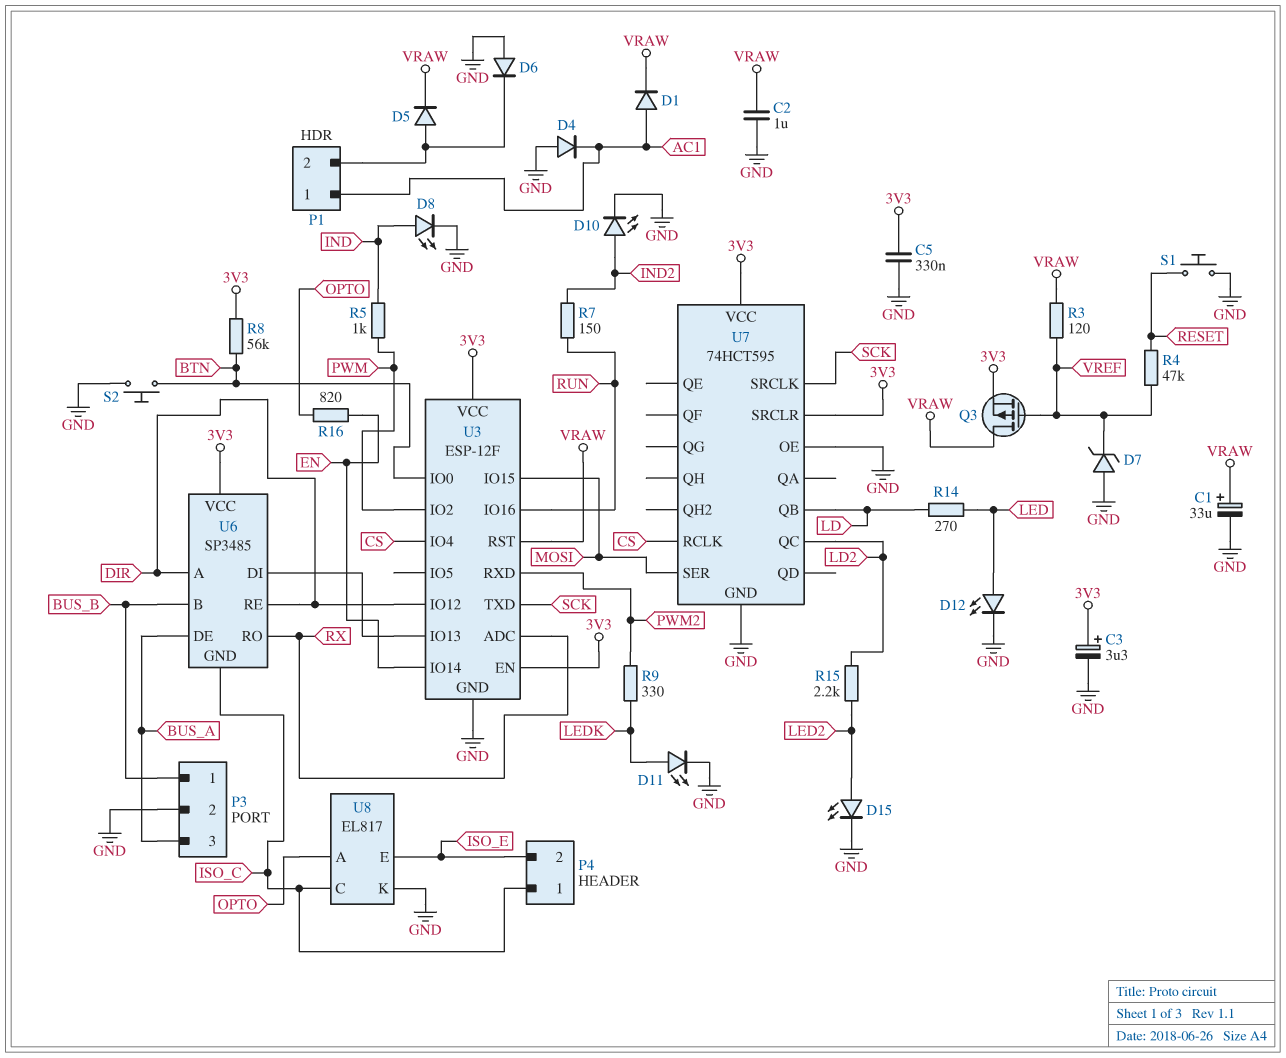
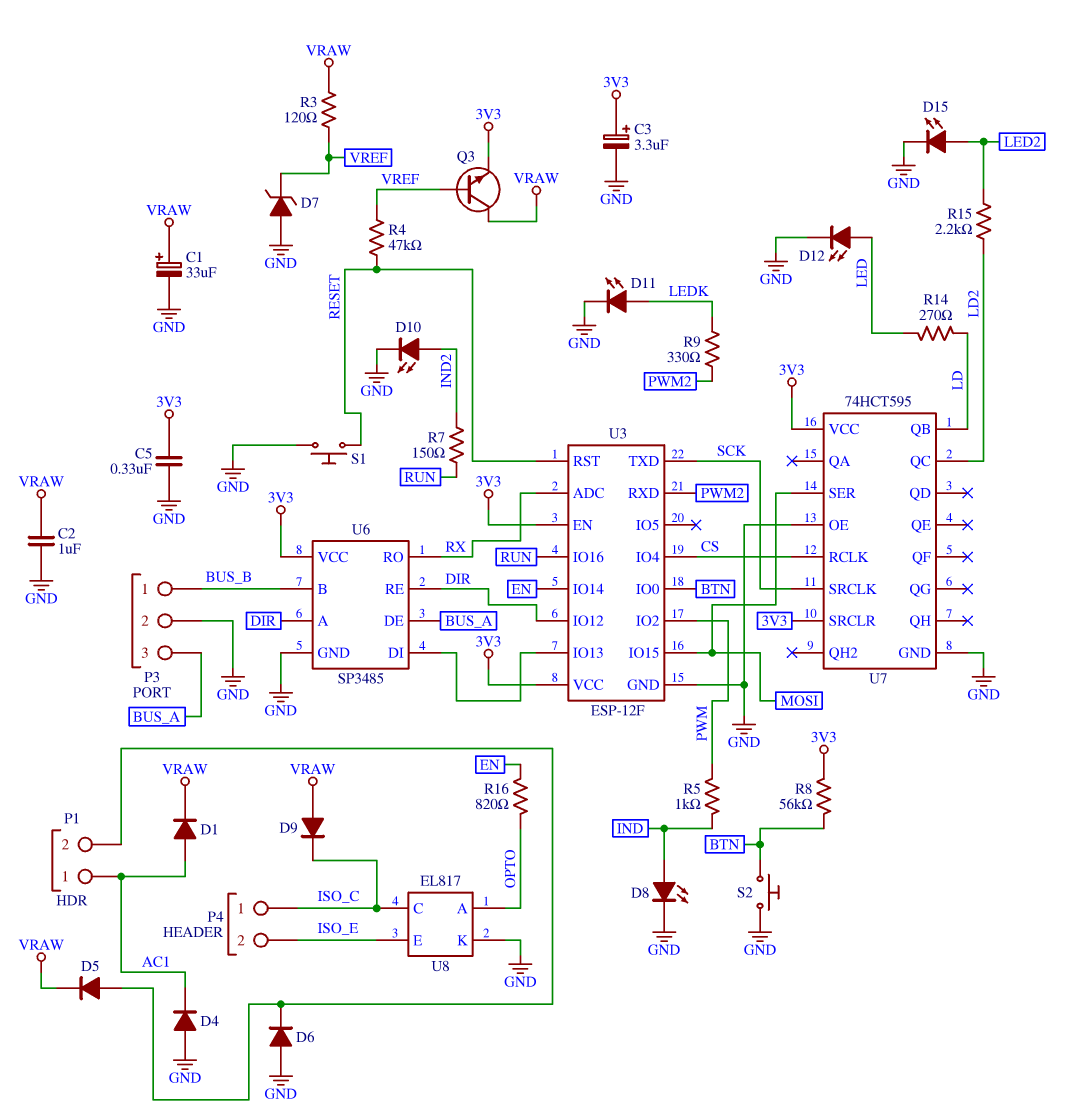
D9: none -> diode (A VRAW, K ISO_C)
Q3: PMOS (G VREF, D VRAW, S 3V3) -> NPN (B VREF, C VRAW, E 3V3)
U3 pin RST: VRAW -> RESET
U6 pin GND: ISO_C -> GND

